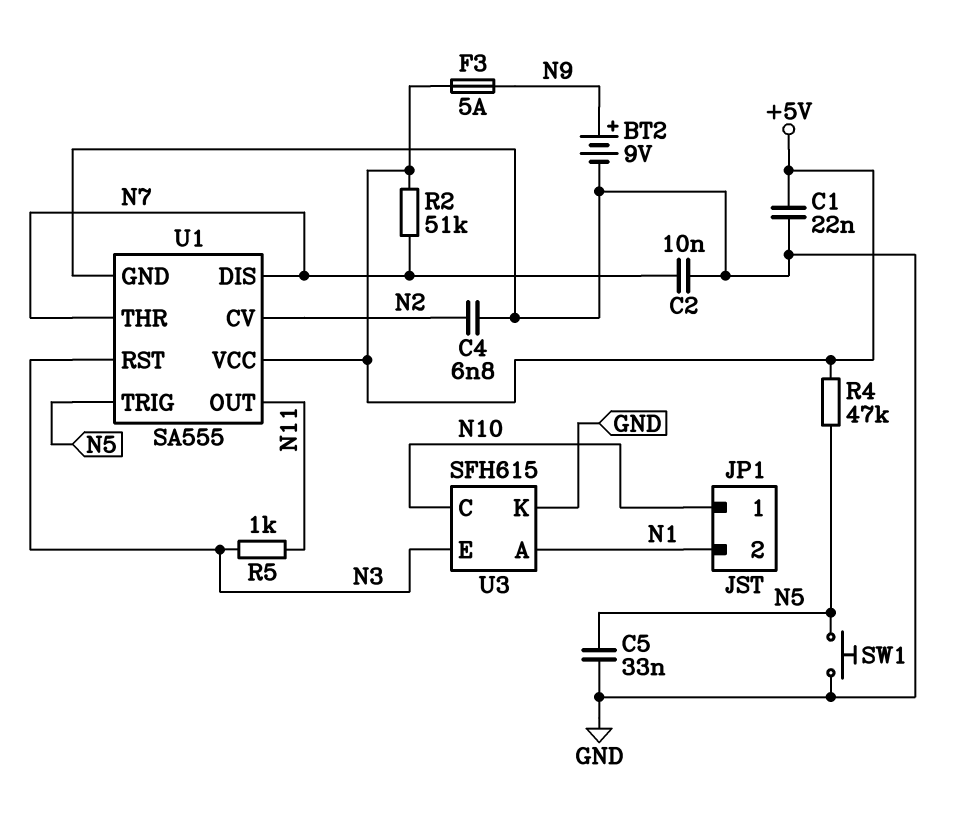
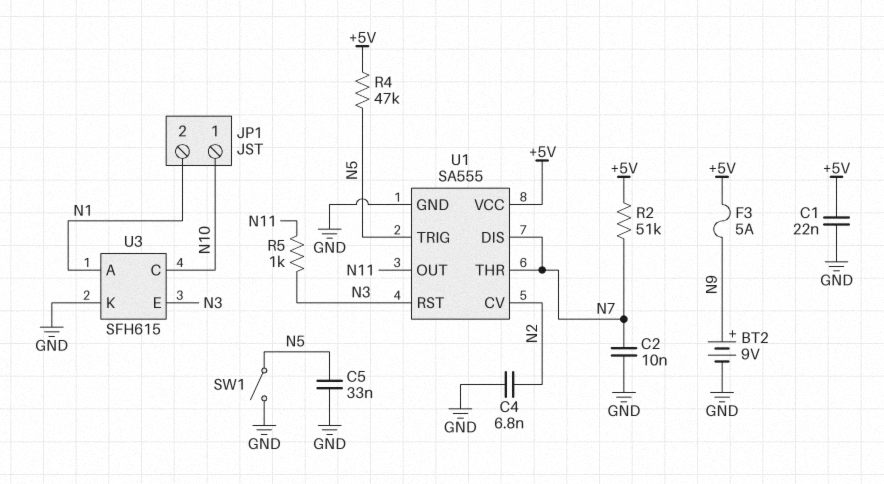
SW1: button (GND, N5) -> switch (GND, N5)

